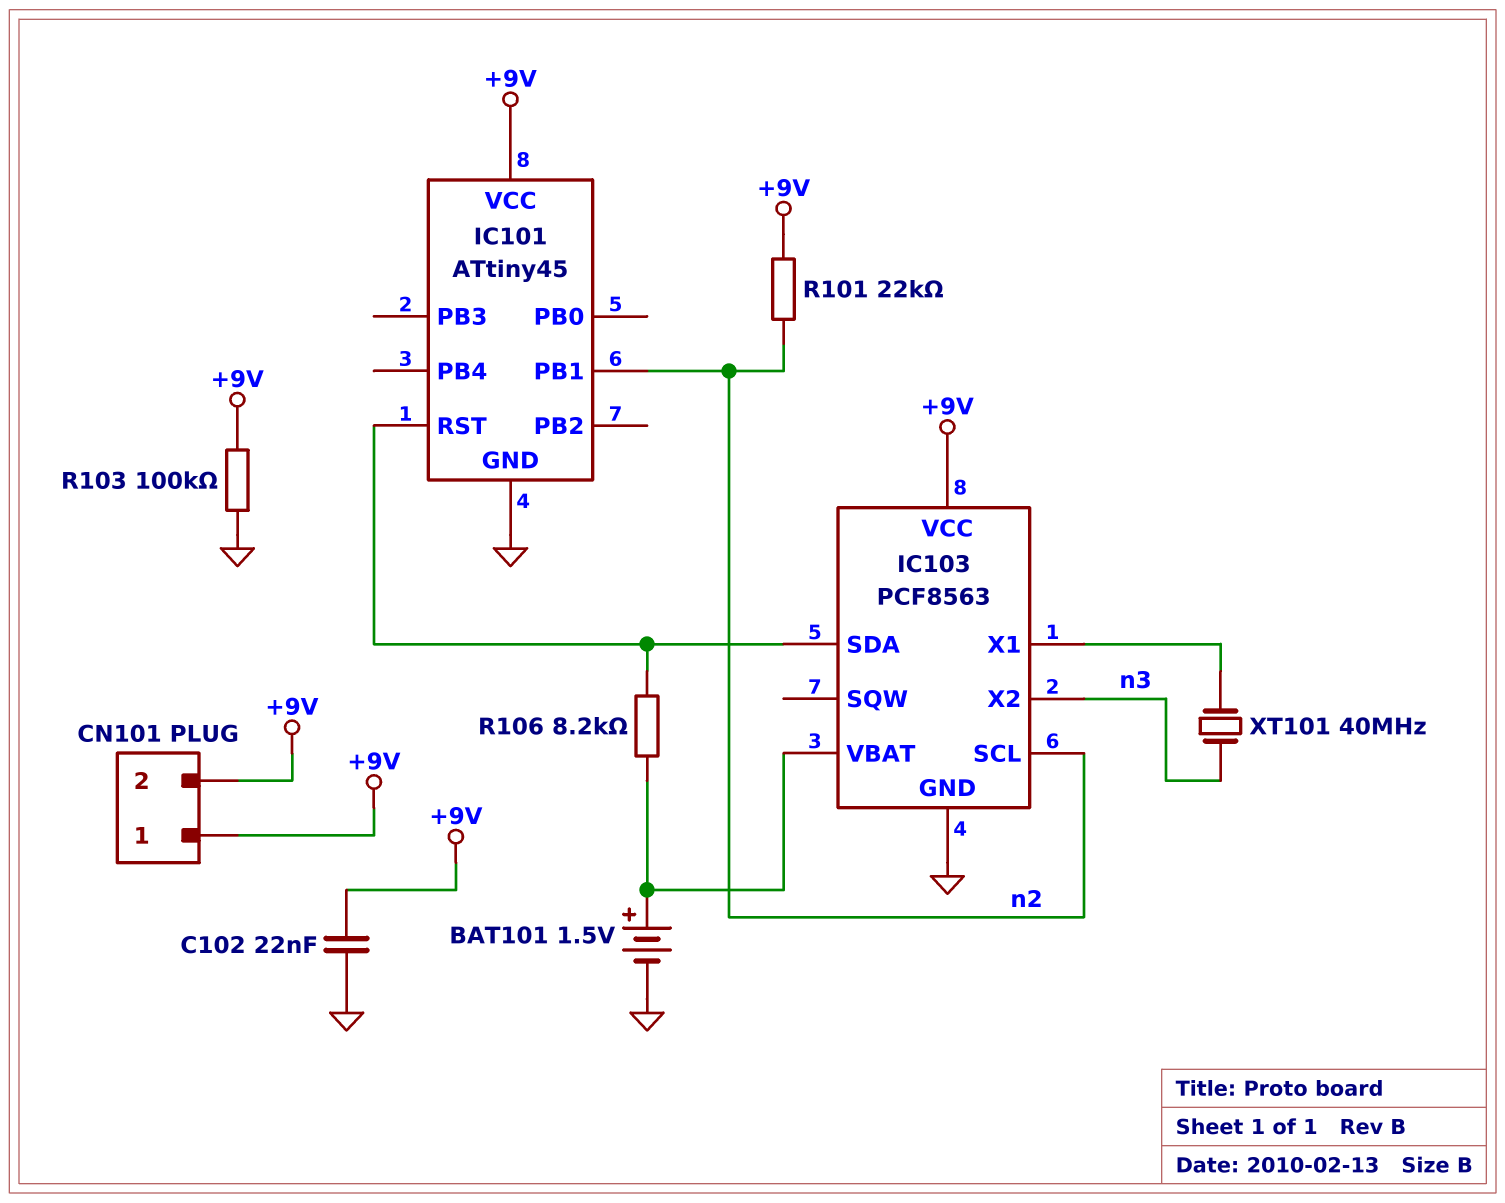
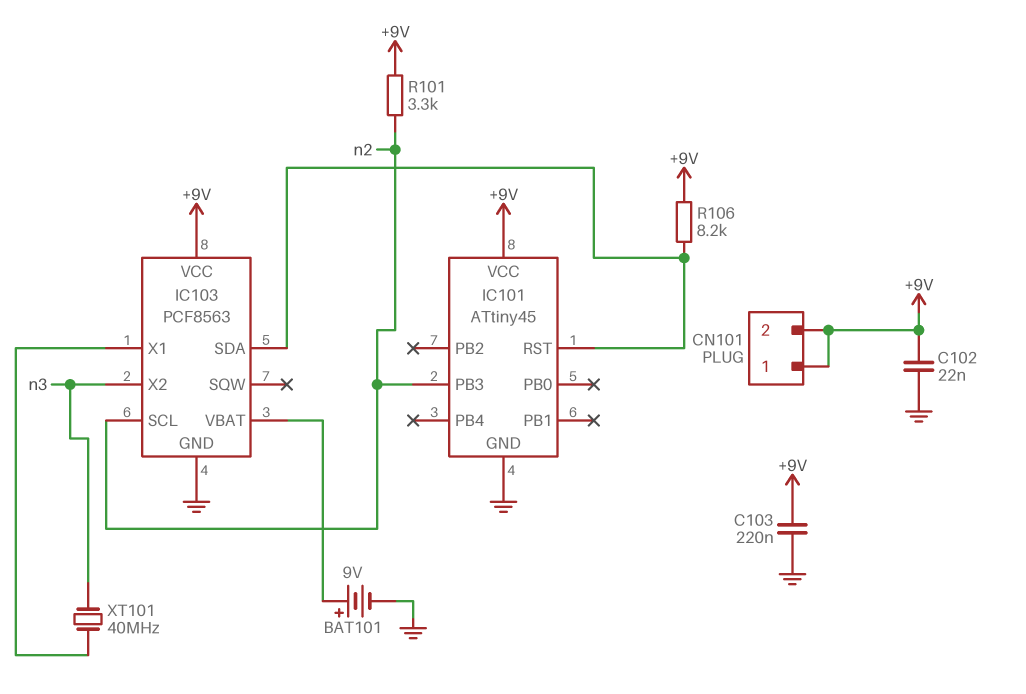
BAT101: 1.5V (plus IC103/VBAT, minus GND) -> 9V (plus IC103/VBAT, minus GND)
C103: none -> 220nF (+9V, GND)
IC101 pin PB1: n2 -> none
IC101 pin PB3: none -> n2
R101: 22k (+9V, n2) -> 3.3k (+9V, n2)
R103: 100k (+9V, GND) -> none
R106: 8.2k (IC101/RST, IC103/VBAT) -> 8.2k (+9V, IC101/RST)

